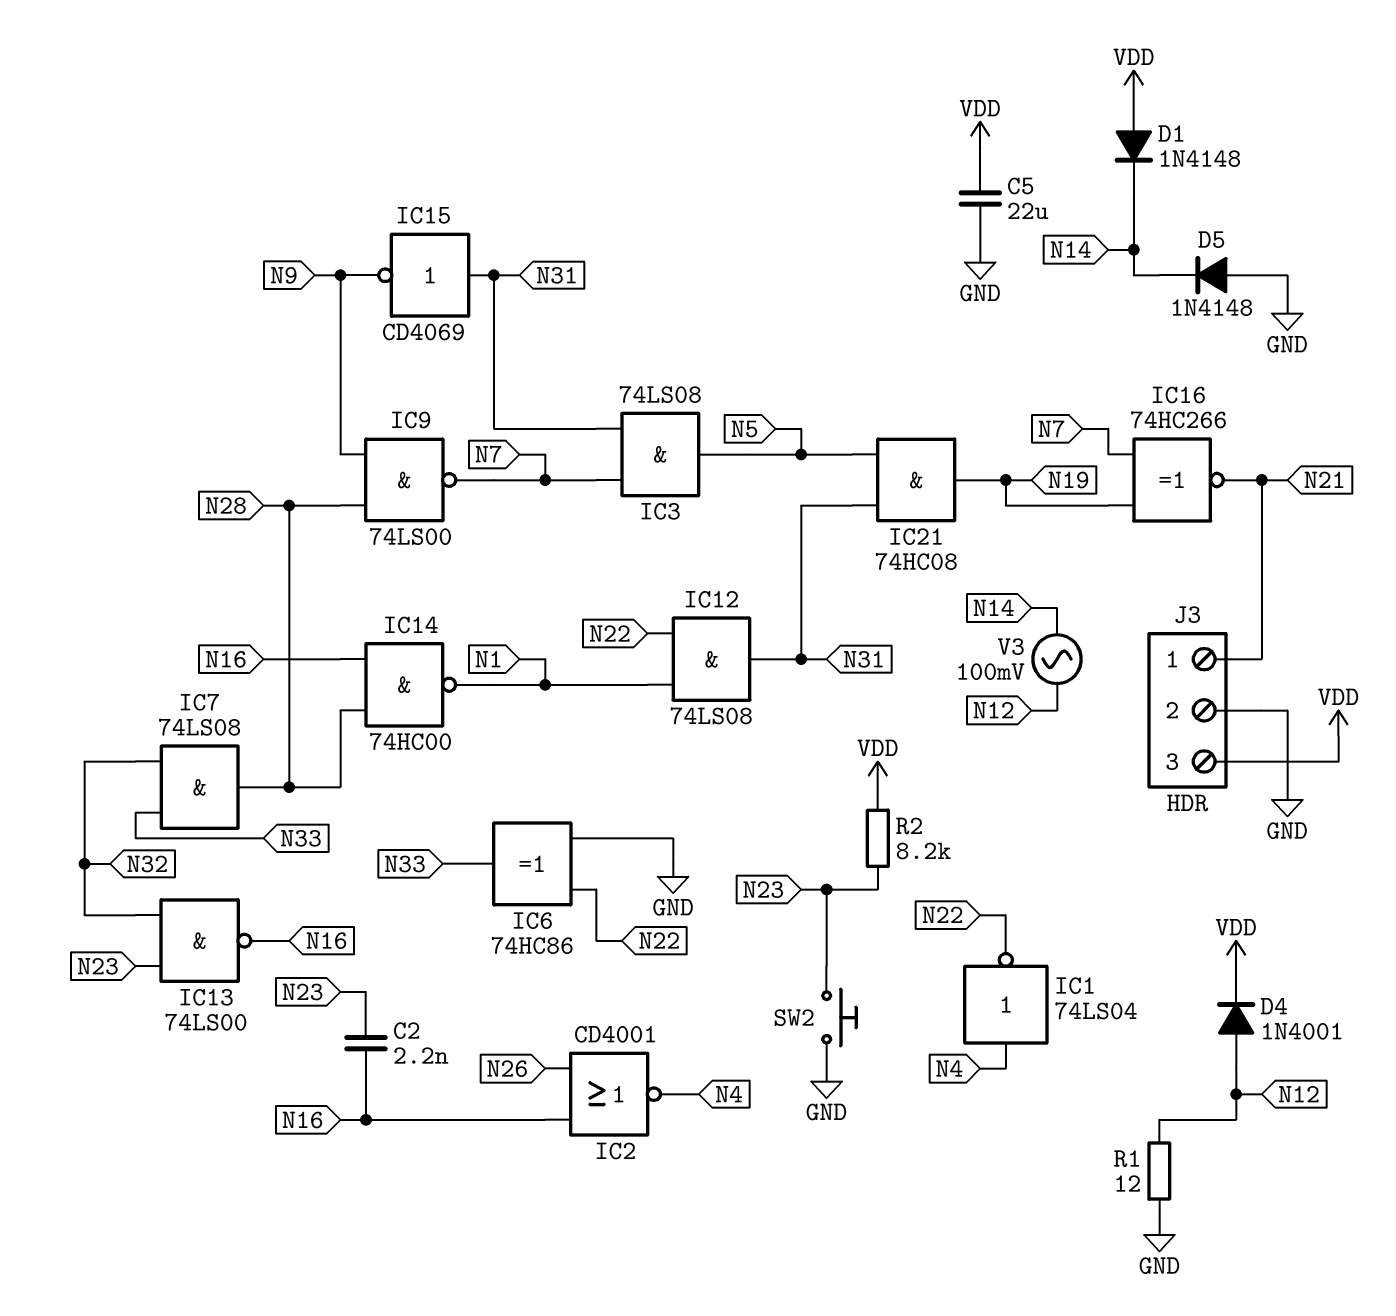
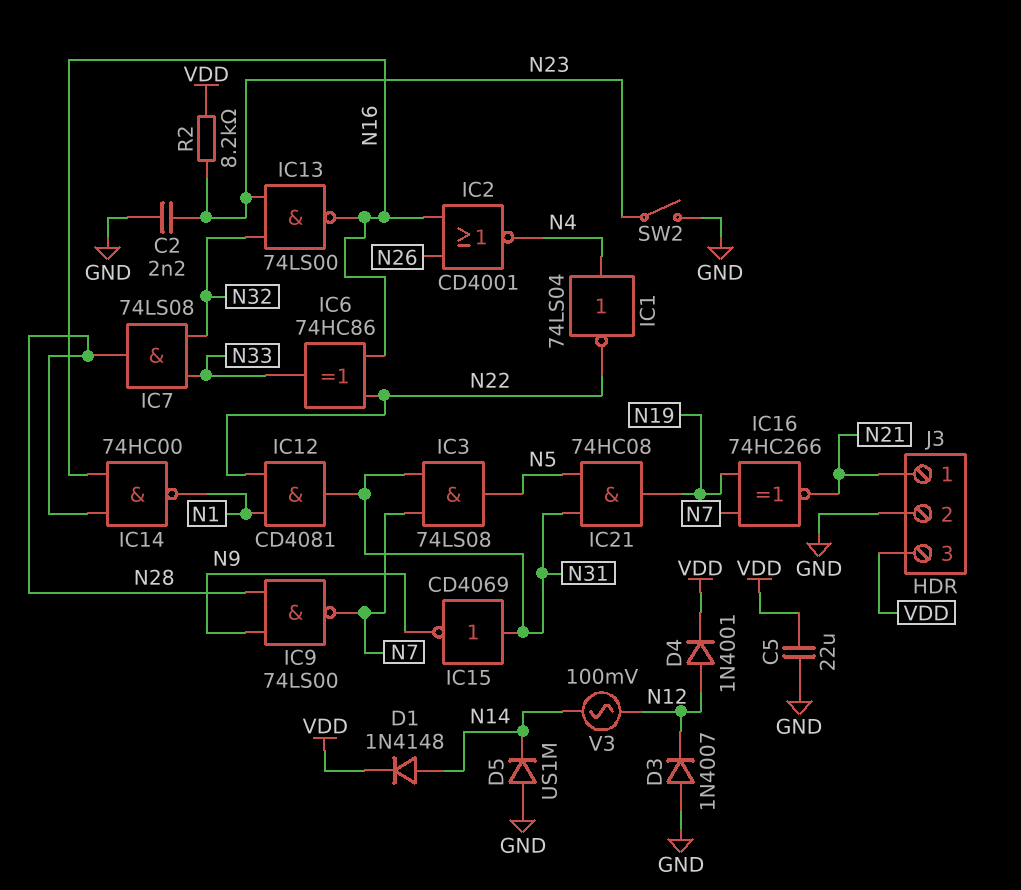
C2: 2.2nF (N16, N23) -> 2.2nF (GND, N23)
D1: diode 1N4148 (A VDD, K N14) -> diode 1N4148 (A N14, K VDD)
D3: none -> diode 1N4007 (A GND, K N12)
D5: diode 1N4148 (A GND, K N14) -> diode US1M (A GND, K N14)
IC6: XOR 74HC86 (in GND, in N22, out N33) -> XOR 74HC86 (in N16, in N22, out N33)
IC12: AND 74LS08 (in N1, in N22, out N31) -> AND CD4081 (in N1, in N22, out N31)
R1: 12 (GND, N12) -> none
SW2: button (GND, N23) -> switch (GND, N23)

